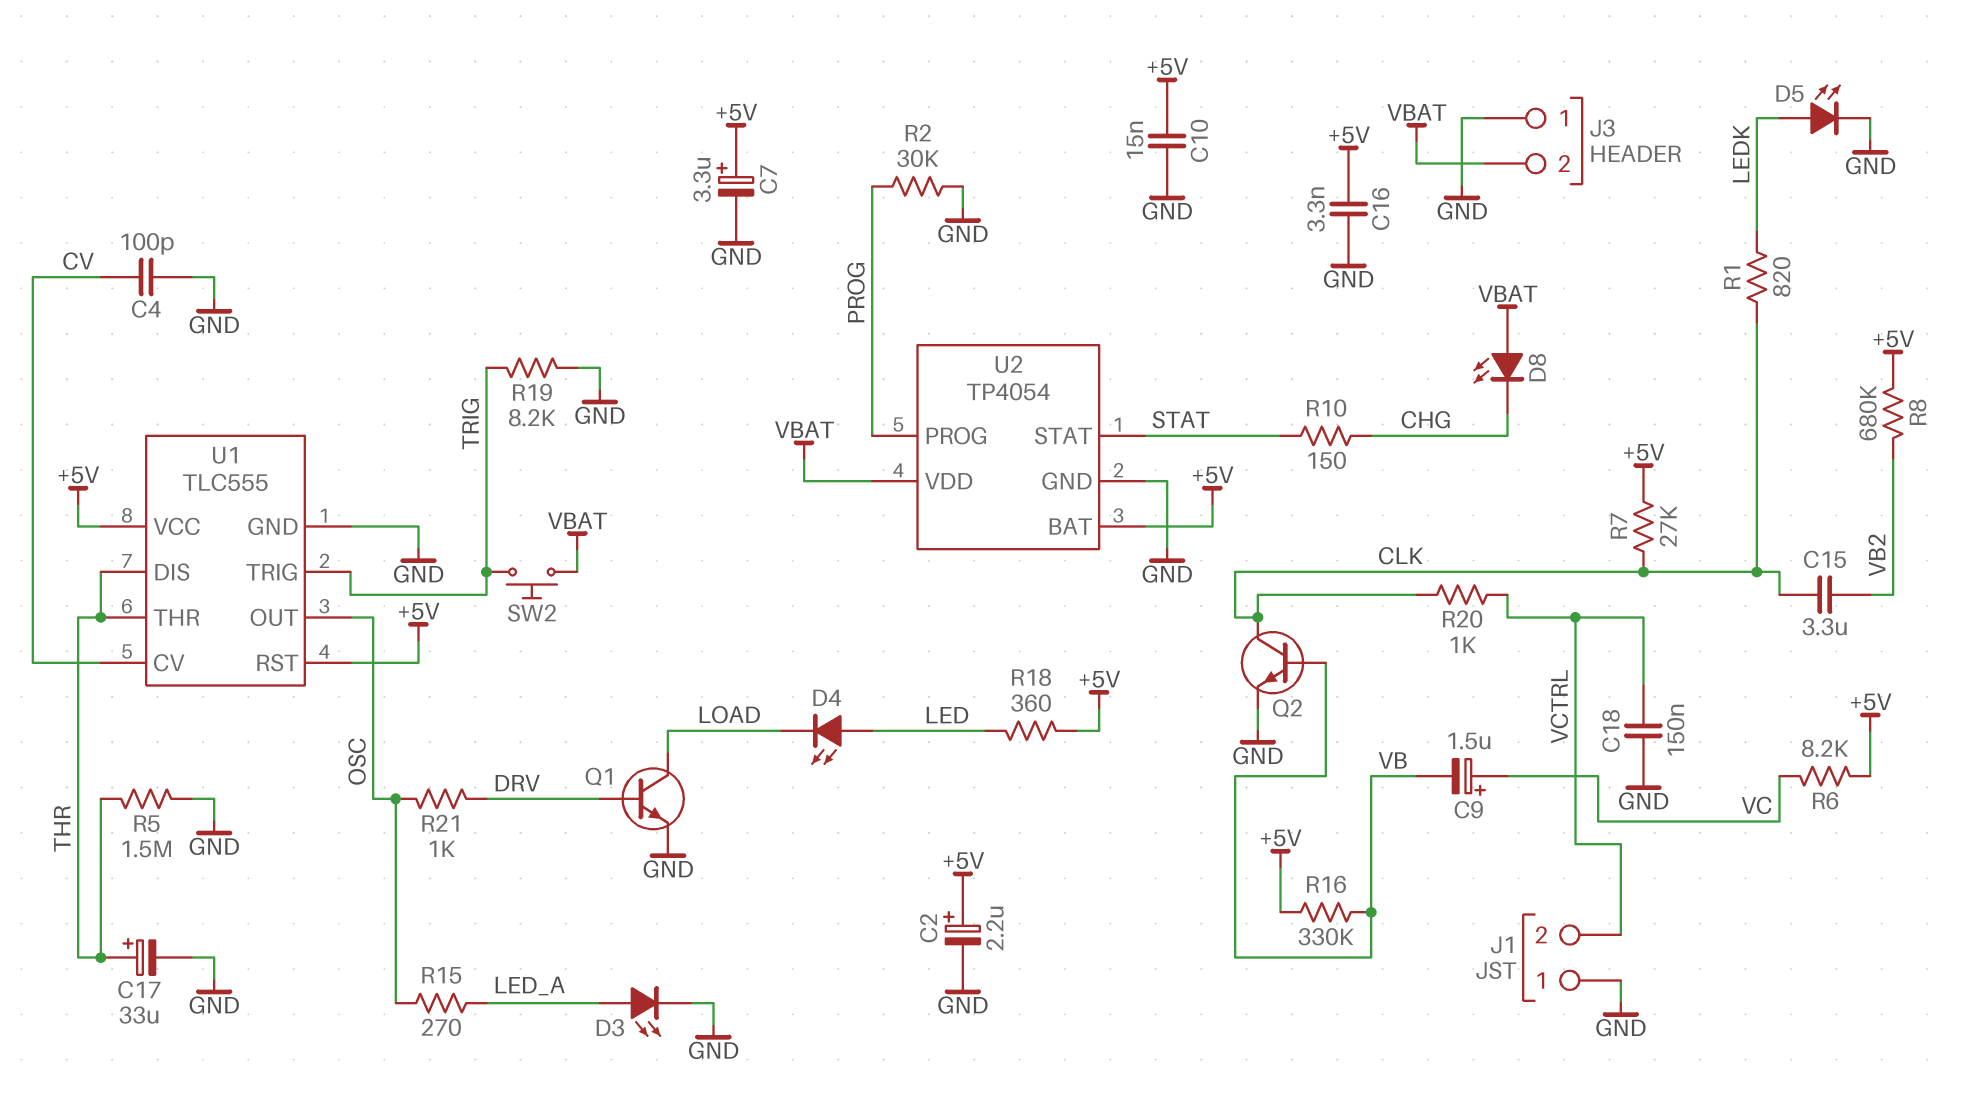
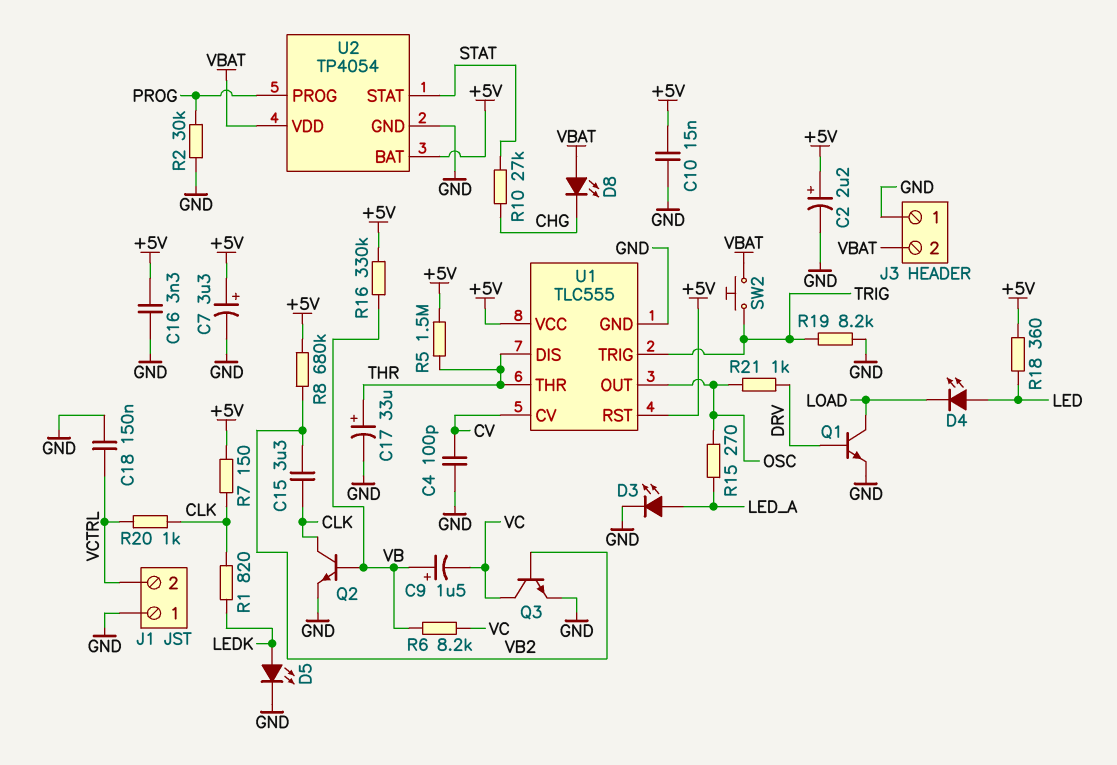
C9: 1.5uF (plus VC, minus VB) -> 1.5uF (plus VB, minus VC)
Q3: none -> NPN (B VB2, C VC, E GND)
R5: 1.5M (GND, THR) -> 1.5M (+5V, THR)
R6: 8.2k (+5V, VC) -> 8.2k (VB, VC)
R7: 27k (+5V, CLK) -> 150 (+5V, CLK)
R10: 150 (CHG, STAT) -> 27k (CHG, STAT)

